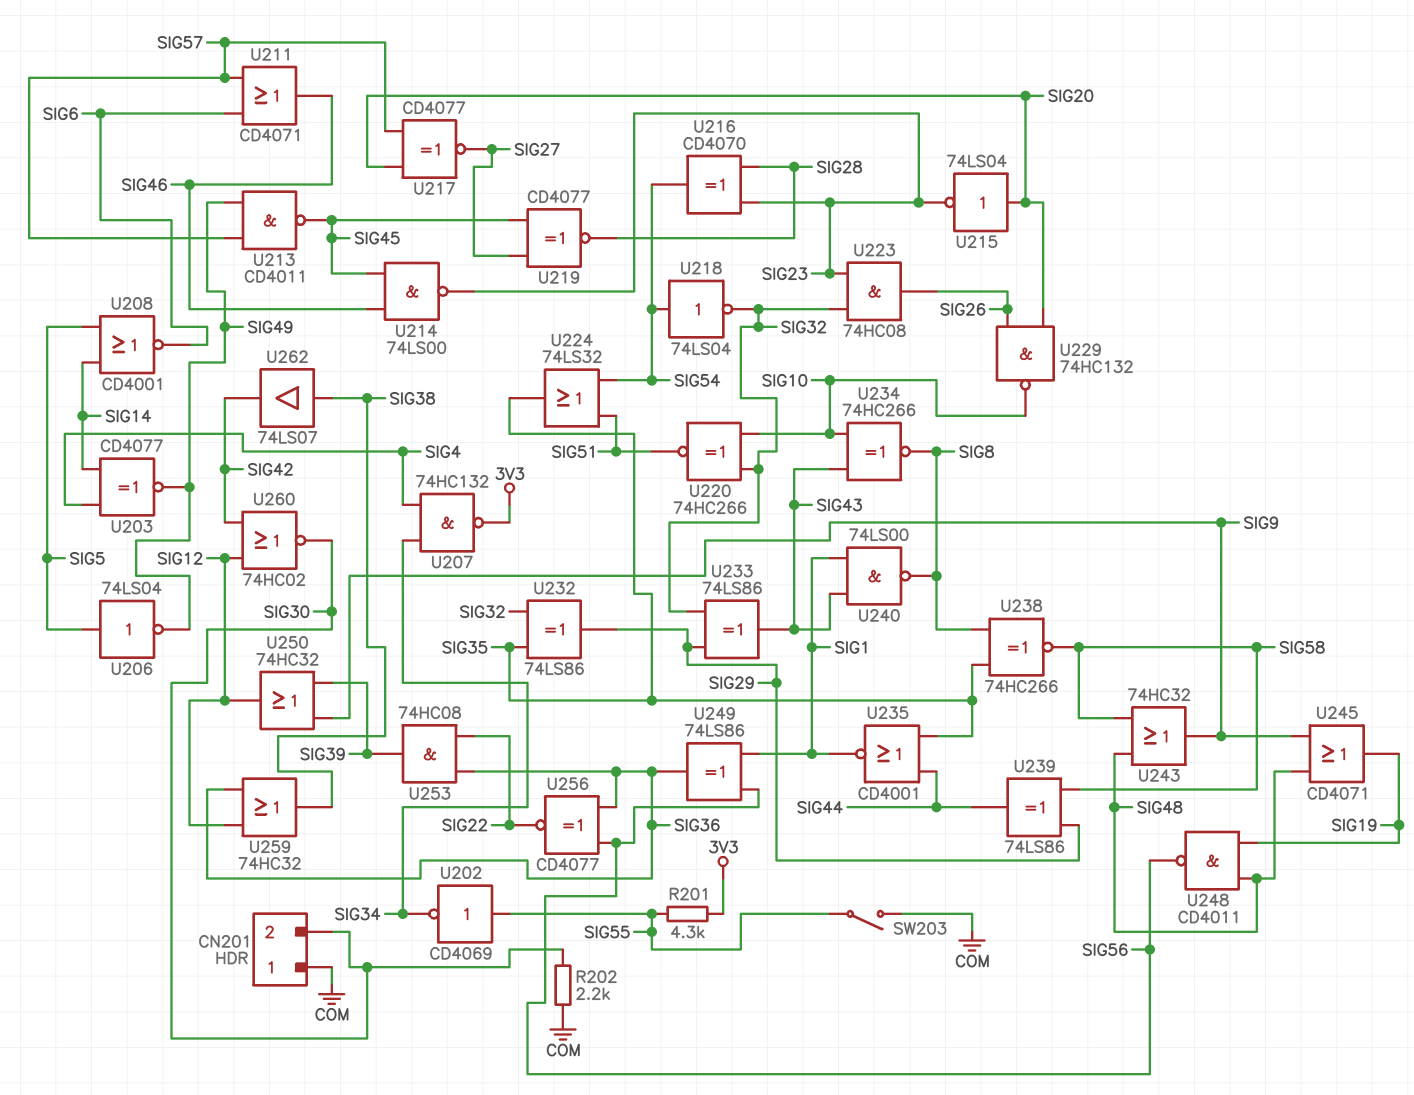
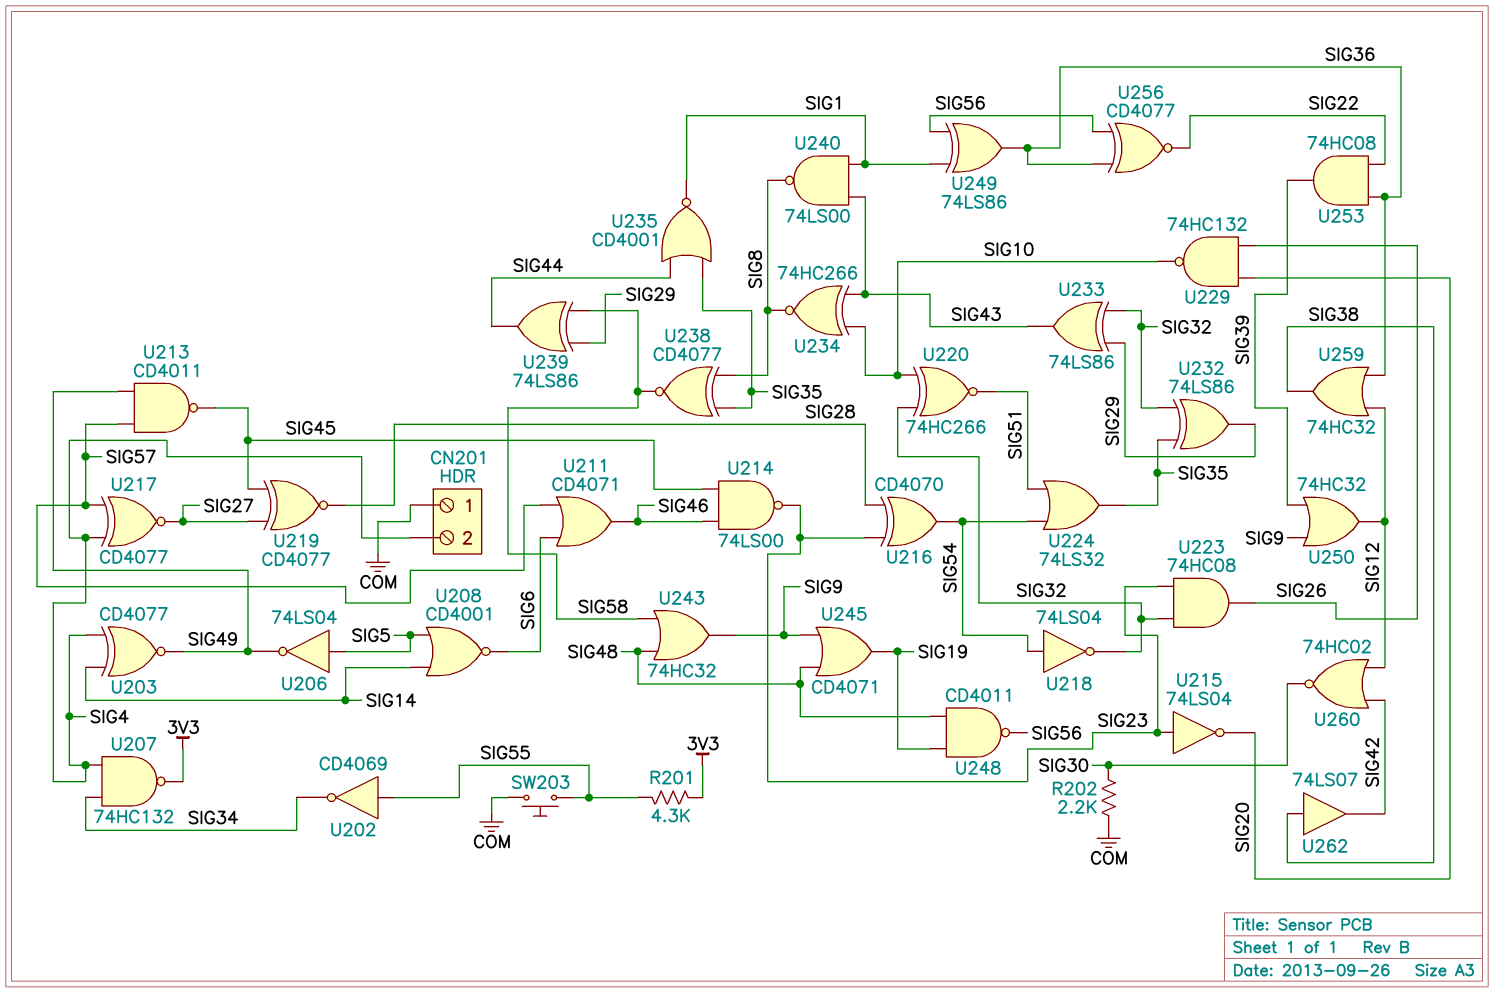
CN201 pin 2: SIG30 -> SIG4
SW203: switch (COM, SIG55) -> button (COM, SIG55)
U215: NOT 74LS04 (in SIG20, out SIG23) -> NOT 74LS04 (in SIG23, out SIG20)
U217: XNOR CD4077 (in SIG20, in SIG57, out SIG27) -> XNOR CD4077 (in SIG4, in SIG57, out SIG27)
U238: XNOR 74HC266 (in SIG8, in SIG35, out SIG58) -> XNOR CD4077 (in SIG8, in SIG35, out SIG58)

